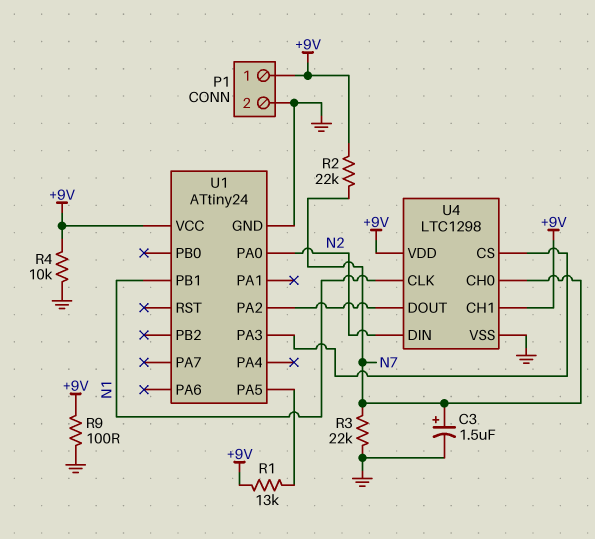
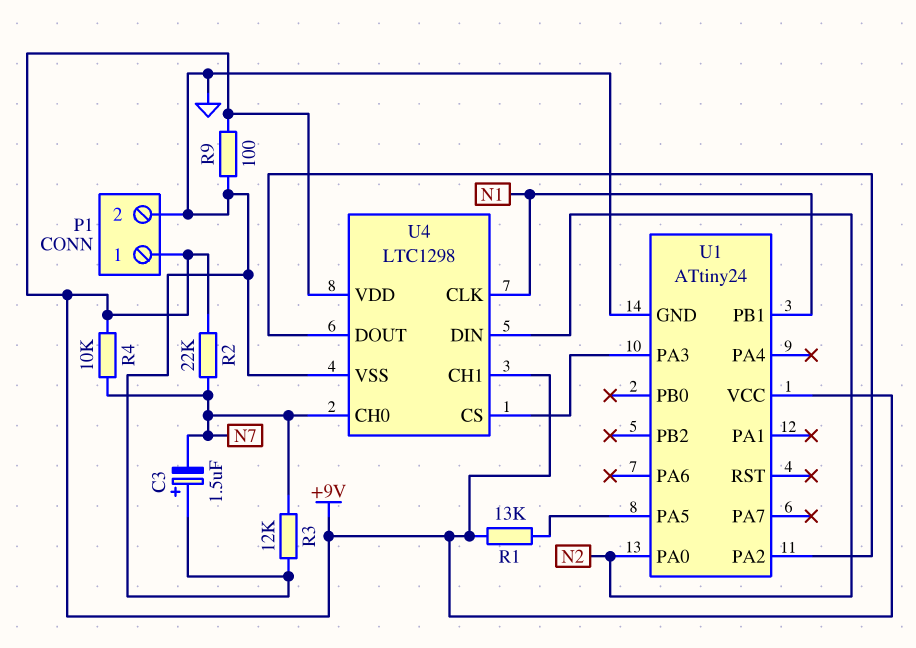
C3: 1.5uF (plus N7, minus GND) -> 1.5uF (plus GND, minus N7)
R3: 22k (GND, N7) -> 12k (GND, N7)
R4: 10k (+9V, GND) -> 10k (+9V, N7)

